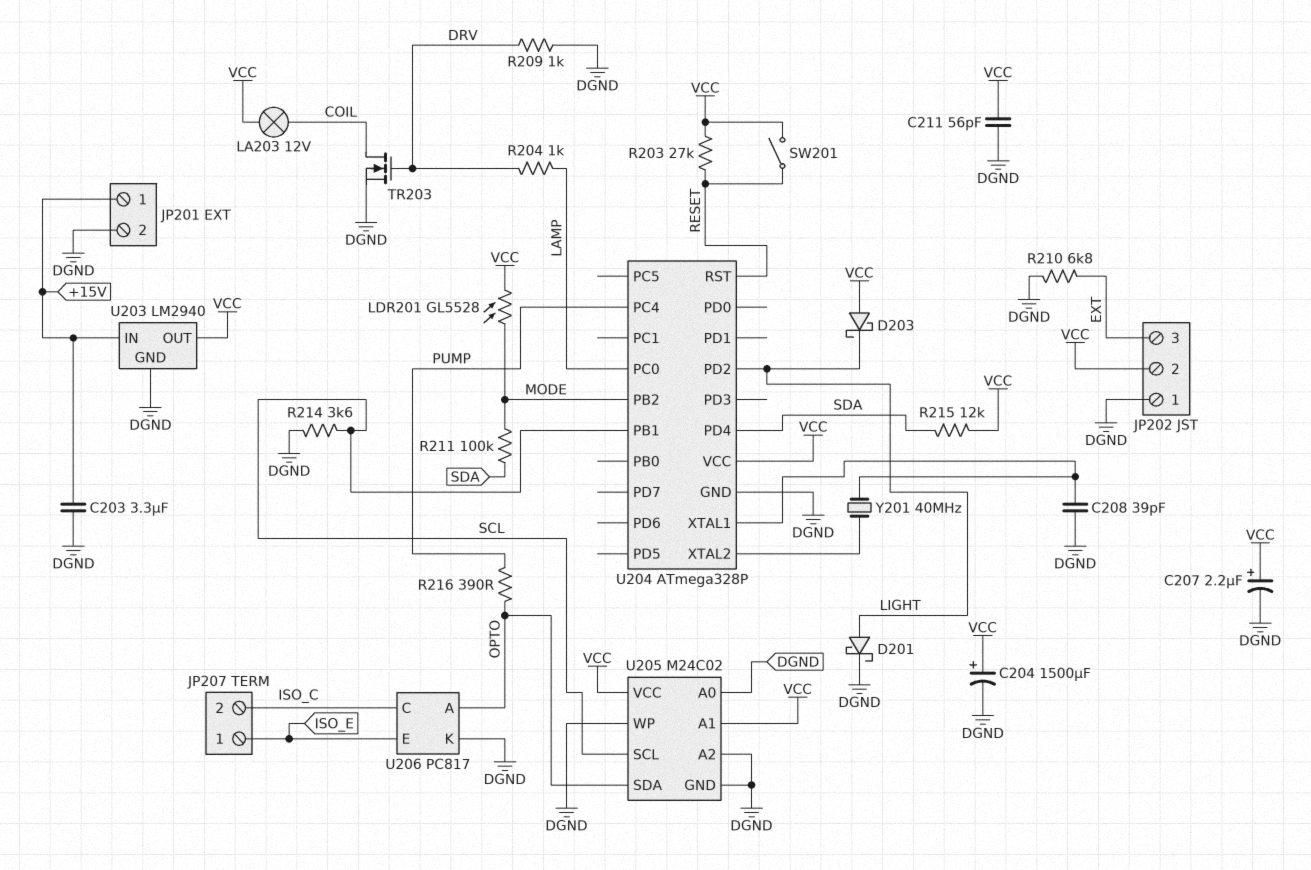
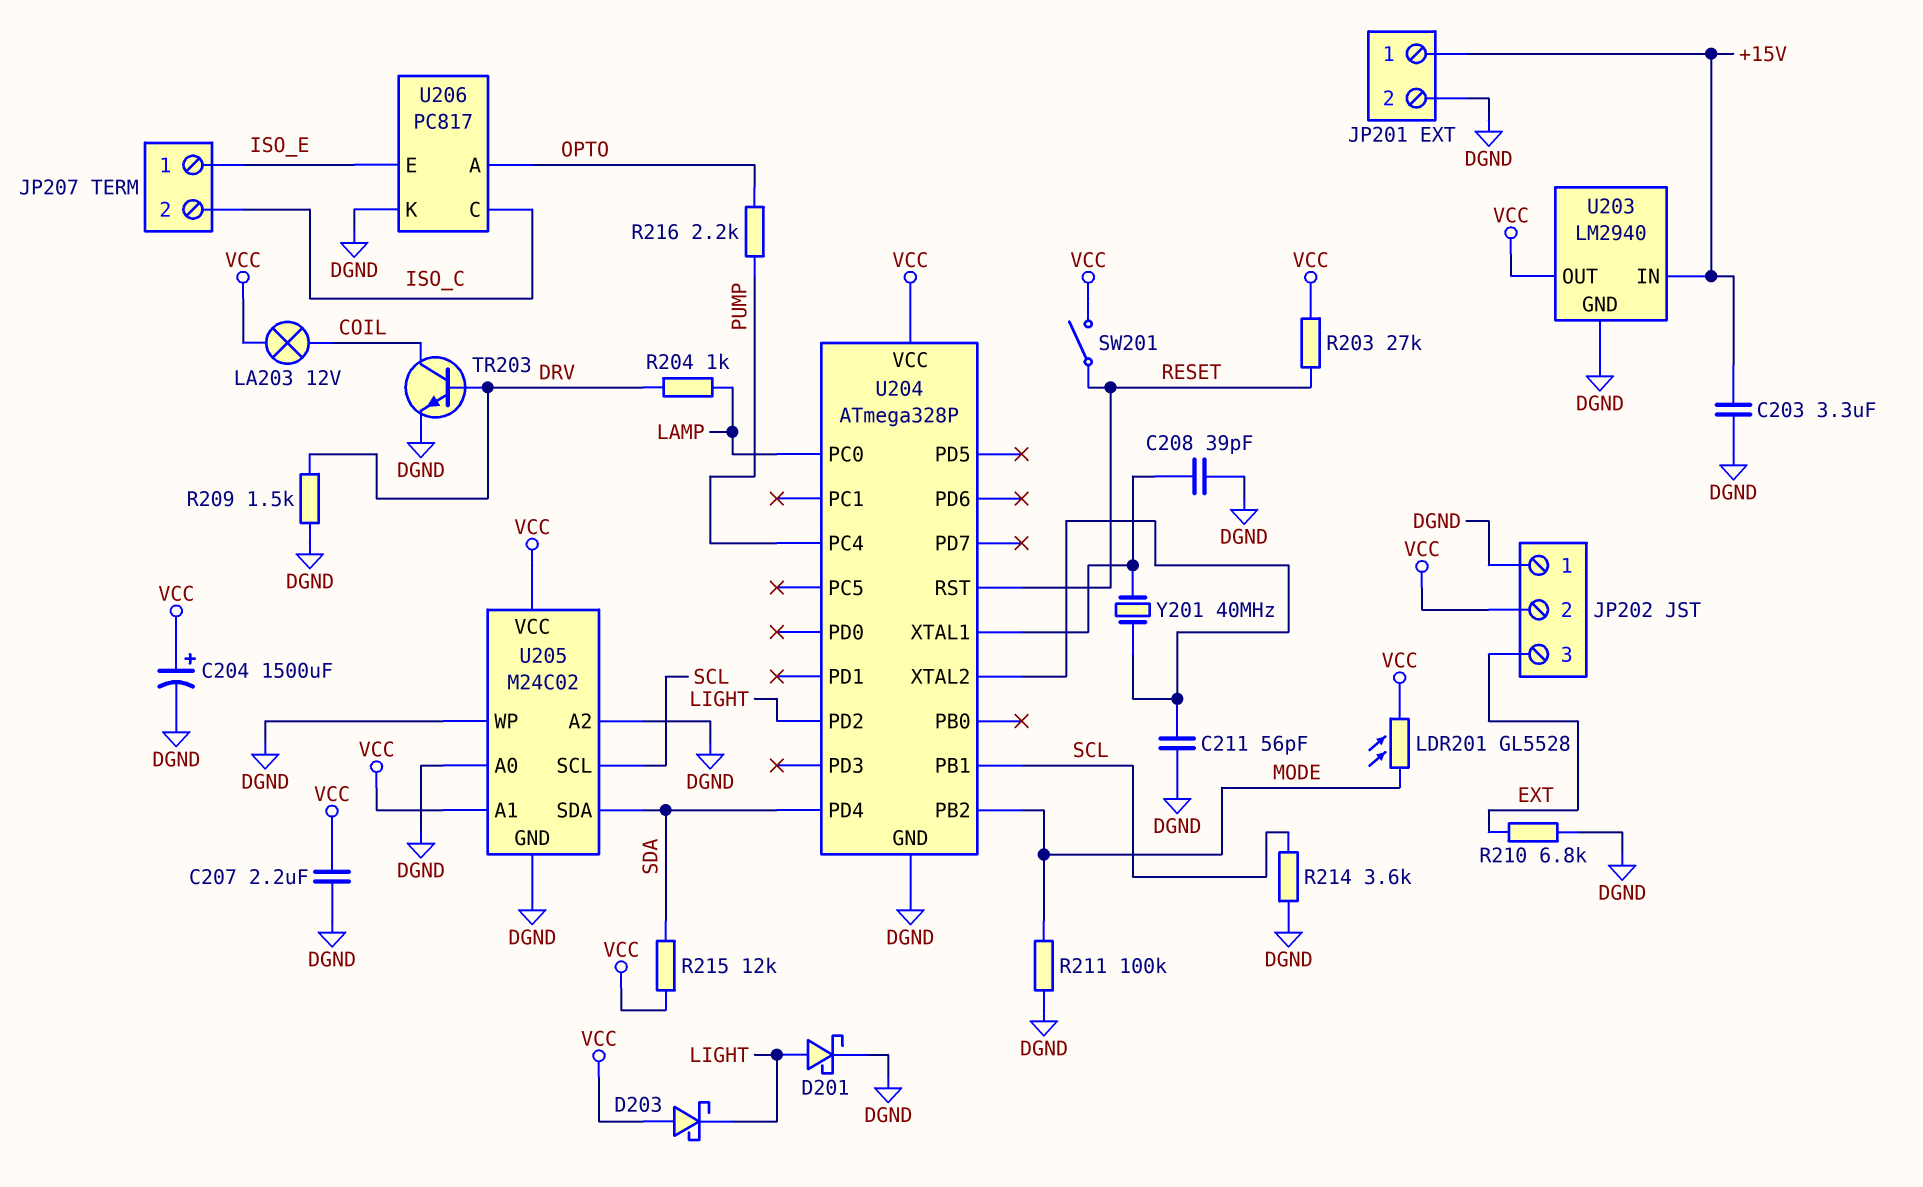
C207: 2.2uF (plus VCC, minus DGND) -> 2.2uF (DGND, VCC)
C211: 56pF (DGND, VCC) -> 56pF (DGND, U204/XTAL2)
R209: 1k (DGND, DRV) -> 1.5k (DGND, DRV)
R211: 100k (MODE, SDA) -> 100k (DGND, MODE)
R216: 390 (OPTO, PUMP) -> 2.2k (OPTO, PUMP)
TR203: NMOS (G DRV, D COIL, S DGND) -> NPN (B DRV, C COIL, E DGND)
U205 pin SDA: OPTO -> SDA

